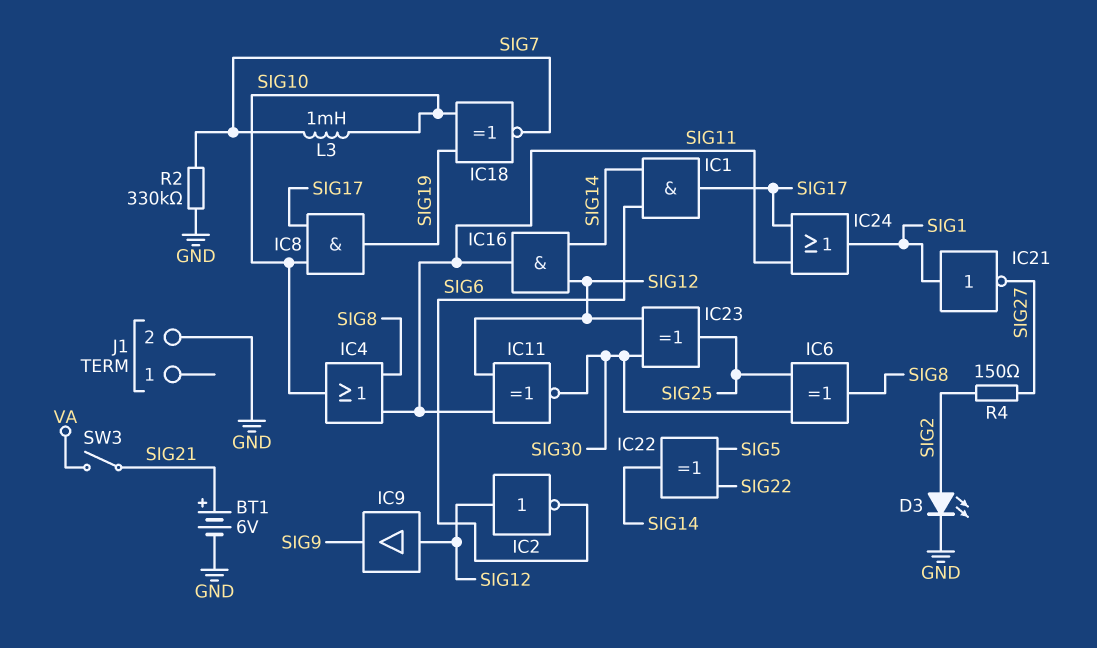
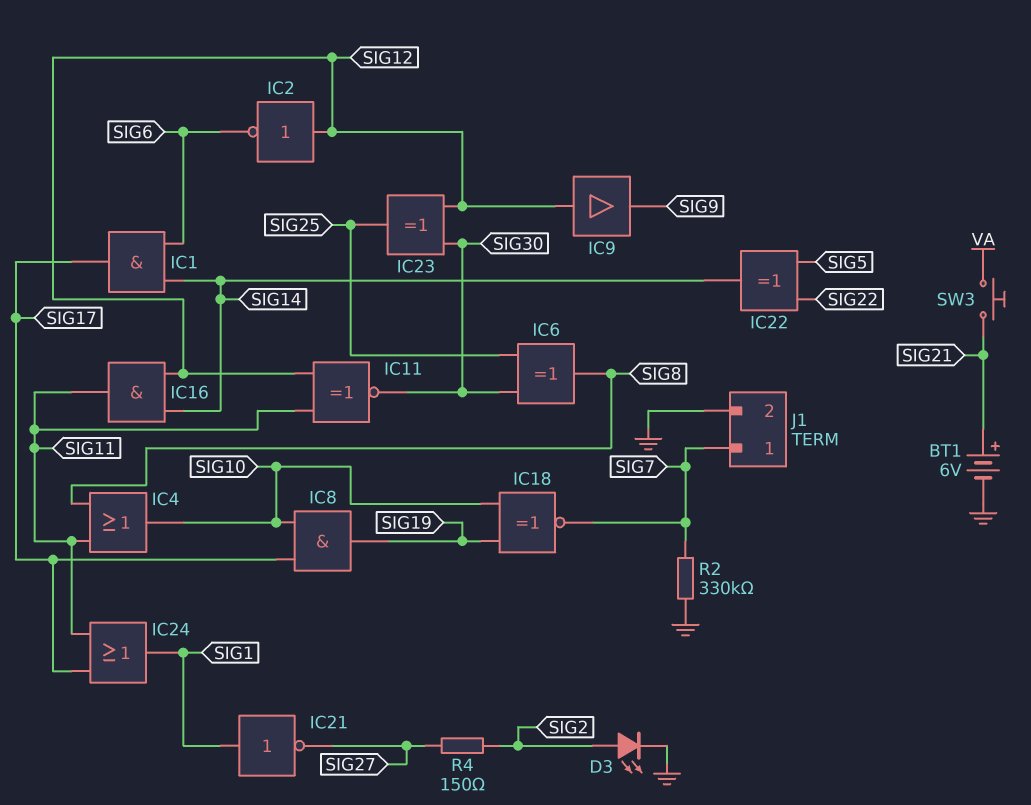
J1 pin 1: none -> SIG7
L3: 1mH (SIG7, SIG10) -> none
SW3: switch (SIG21, VA) -> button (SIG21, VA)

